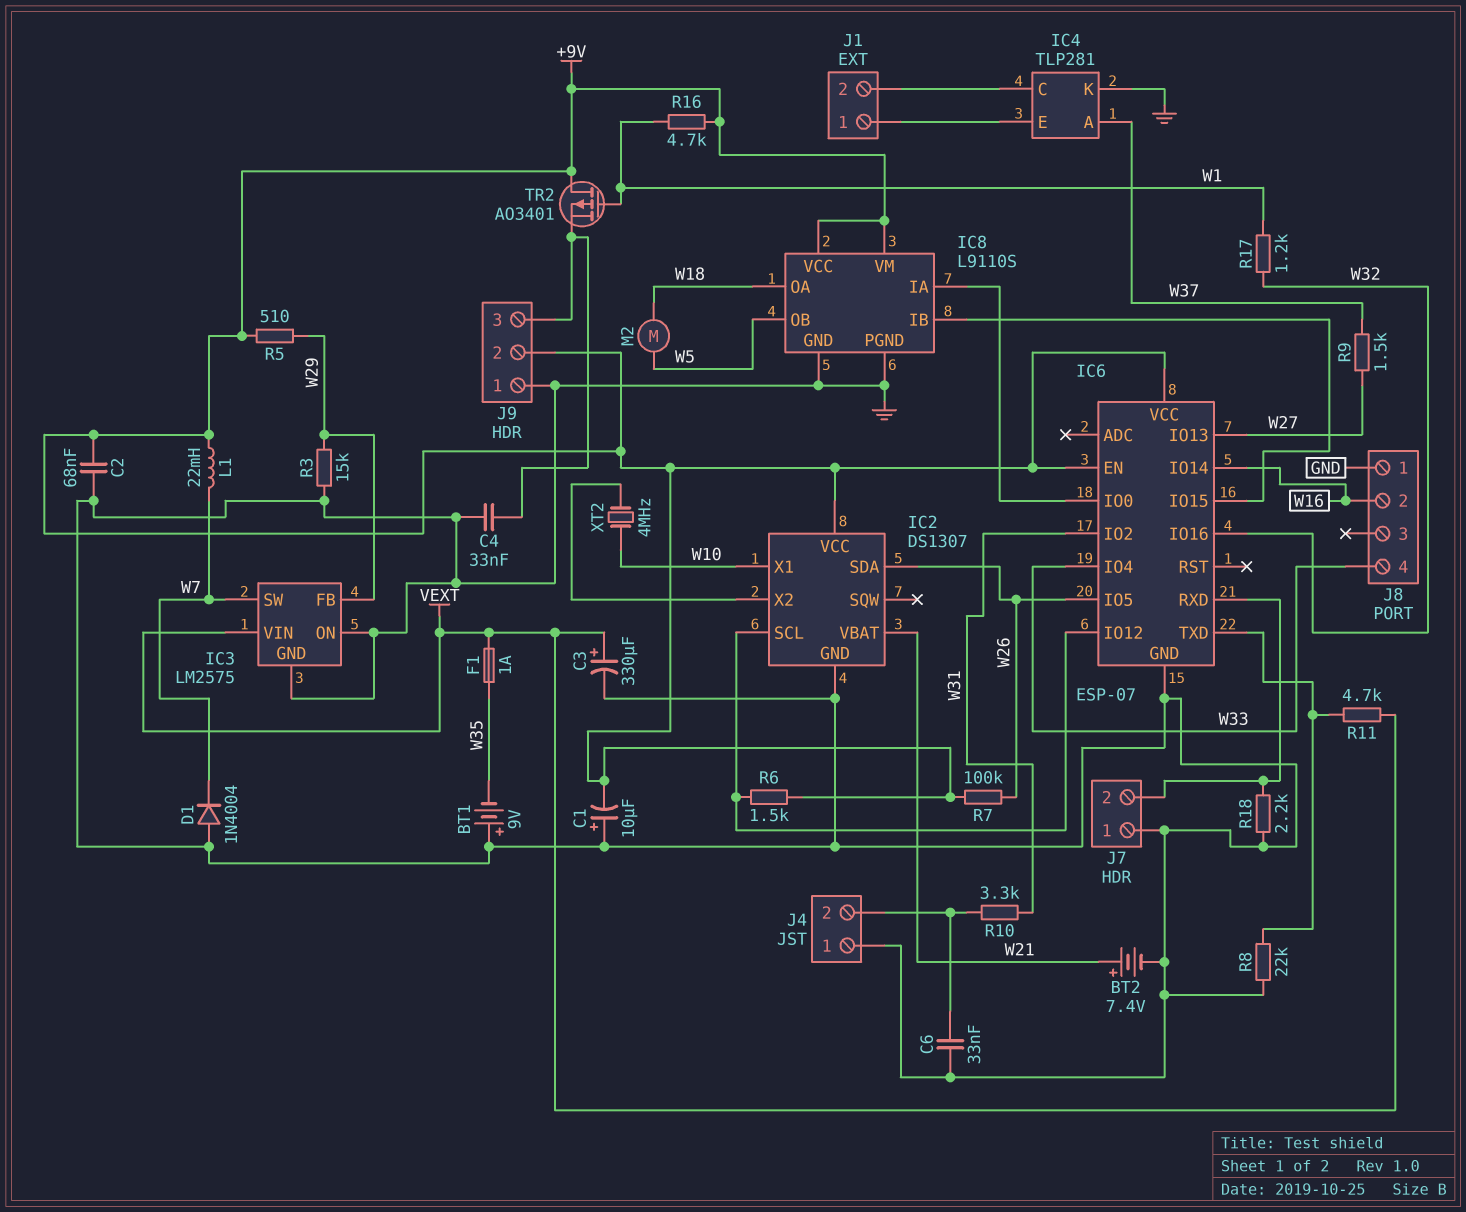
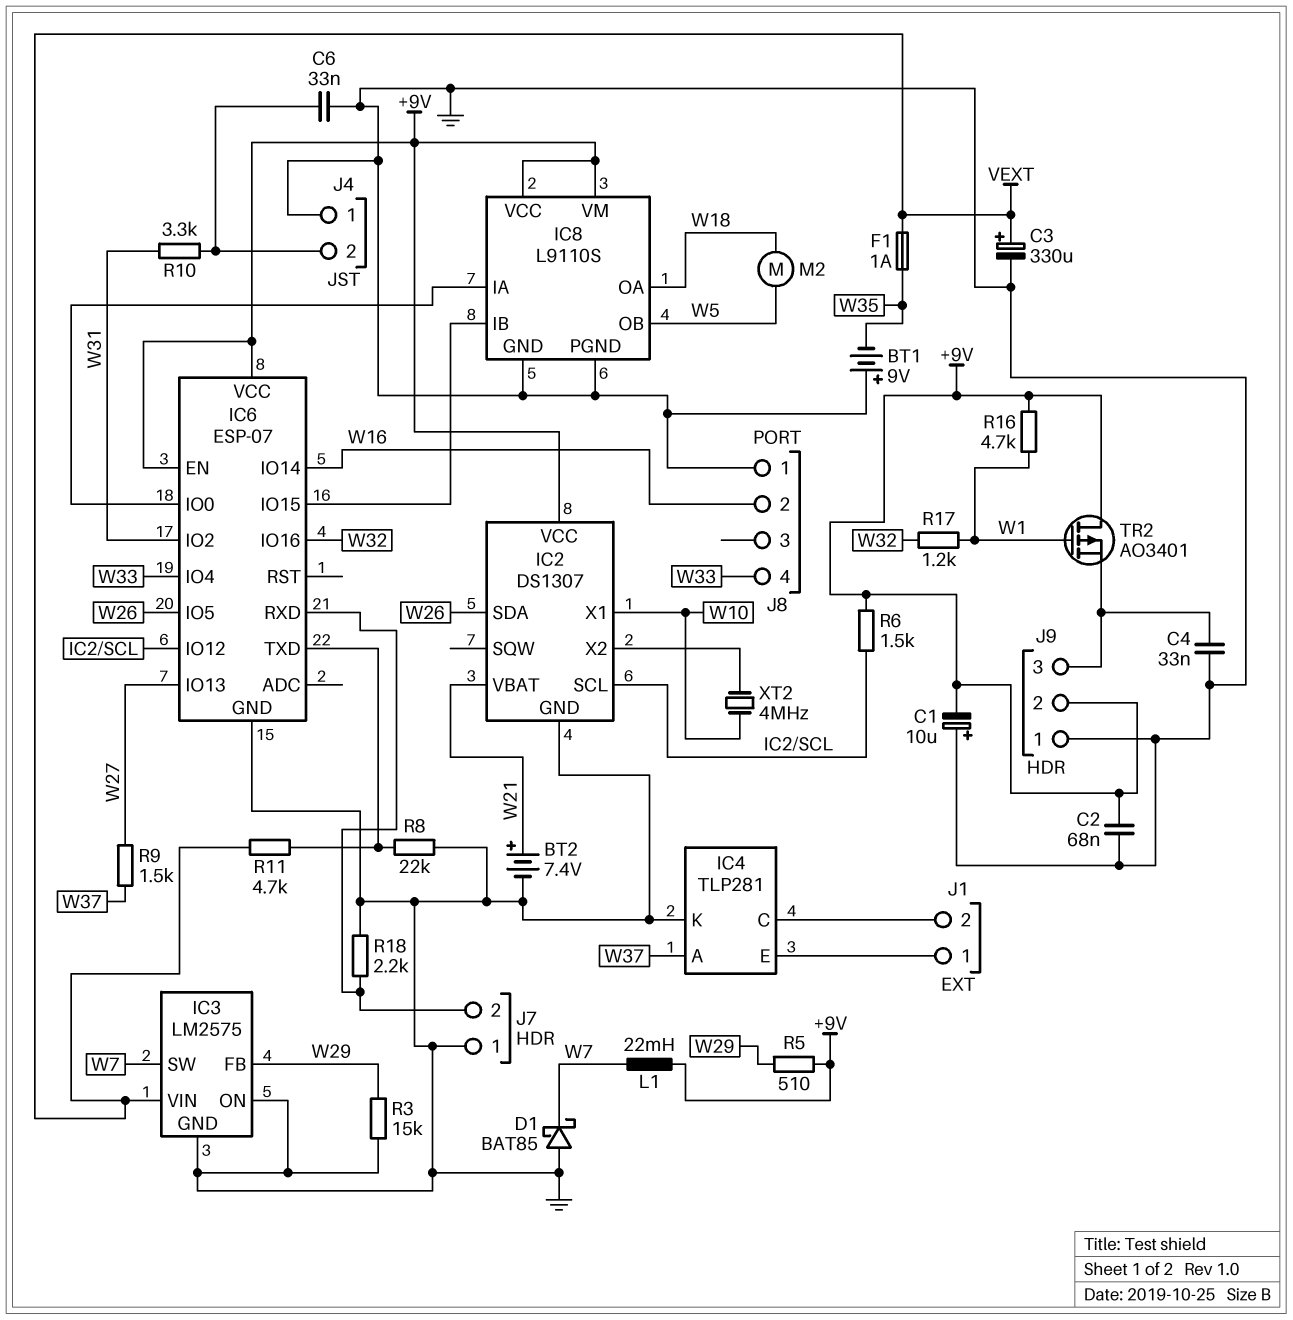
D1: diode 1N4004 (A GND, K W7) -> schottky BAT85 (A GND, K W7)
R7: 100k (+9V, W26) -> none

